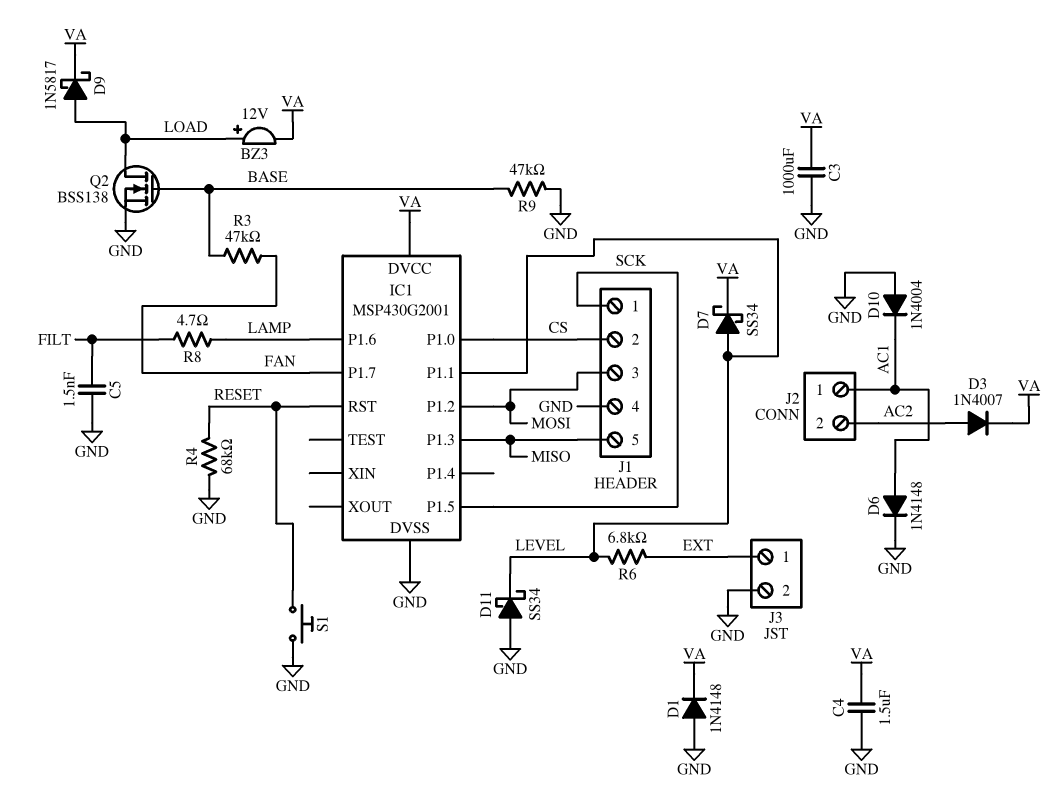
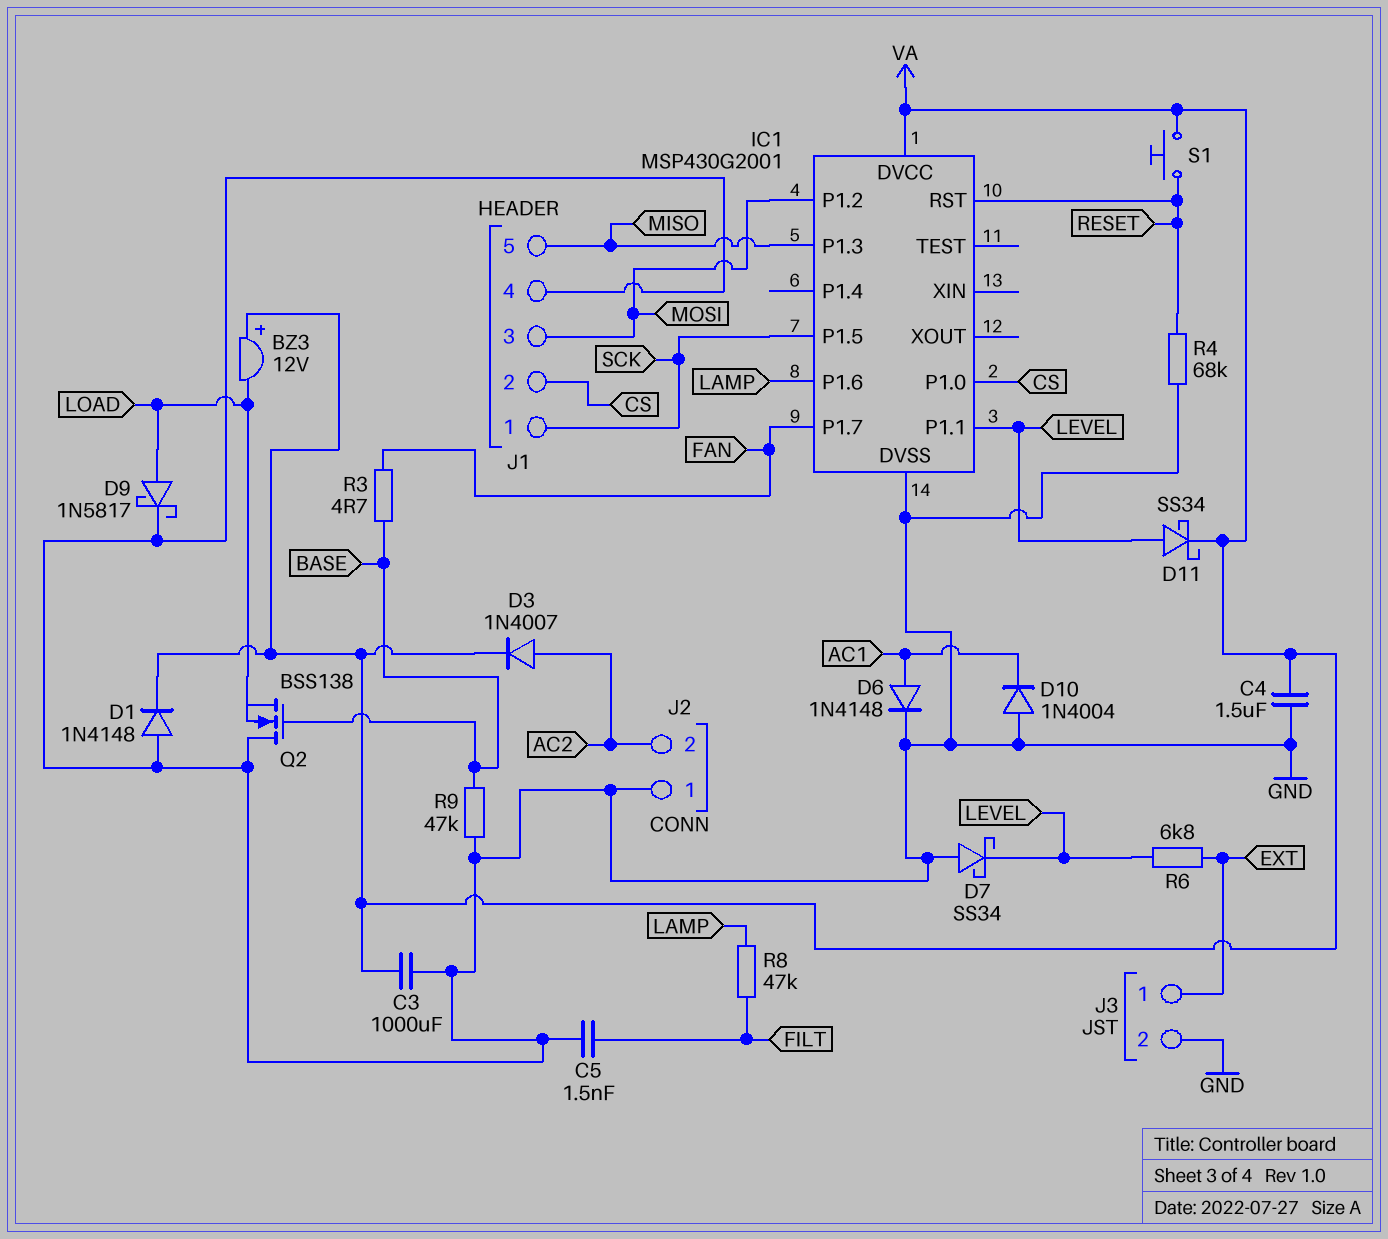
BZ3: buzzer 12V (plus LOAD, minus VA) -> buzzer 12V (plus VA, minus LOAD)
D7: schottky SS34 (A LEVEL, K VA) -> schottky SS34 (A GND, K LEVEL)
D9: schottky 1N5817 (A LOAD, K VA) -> schottky 1N5817 (A LOAD, K GND)
D11: schottky SS34 (A GND, K LEVEL) -> schottky SS34 (A LEVEL, K VA)
J2 pin 1: AC1 -> GND
Q2: NMOS BSS138 (G BASE, D LOAD, S GND) -> NMOS BSS138 (G BASE, D GND, S LOAD)
R3: 47k (BASE, FAN) -> 4.7 (BASE, FAN)
R8: 4.7 (FILT, LAMP) -> 47k (FILT, LAMP)
S1: button (GND, RESET) -> button (RESET, VA)

